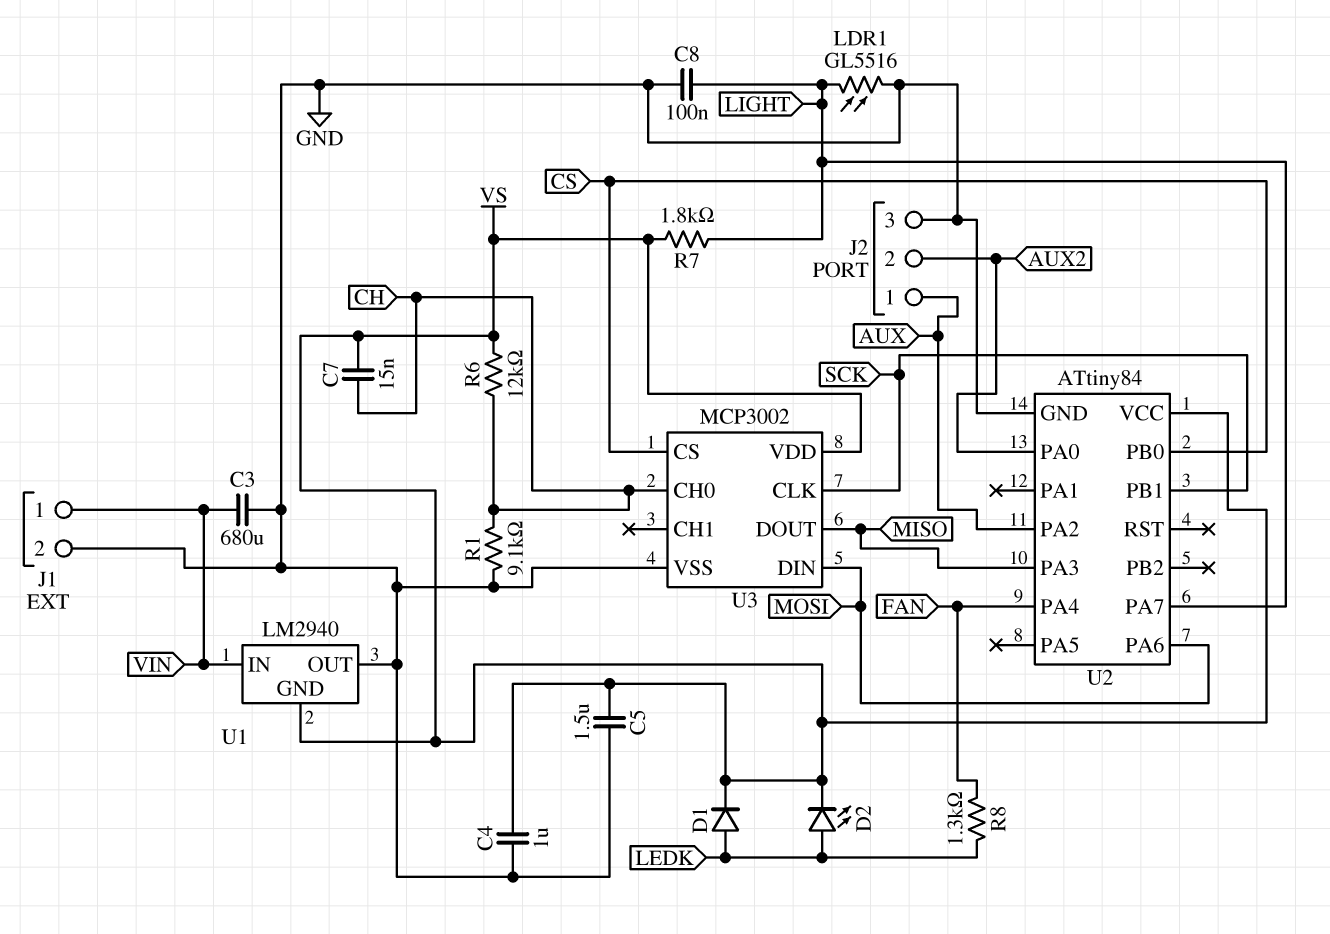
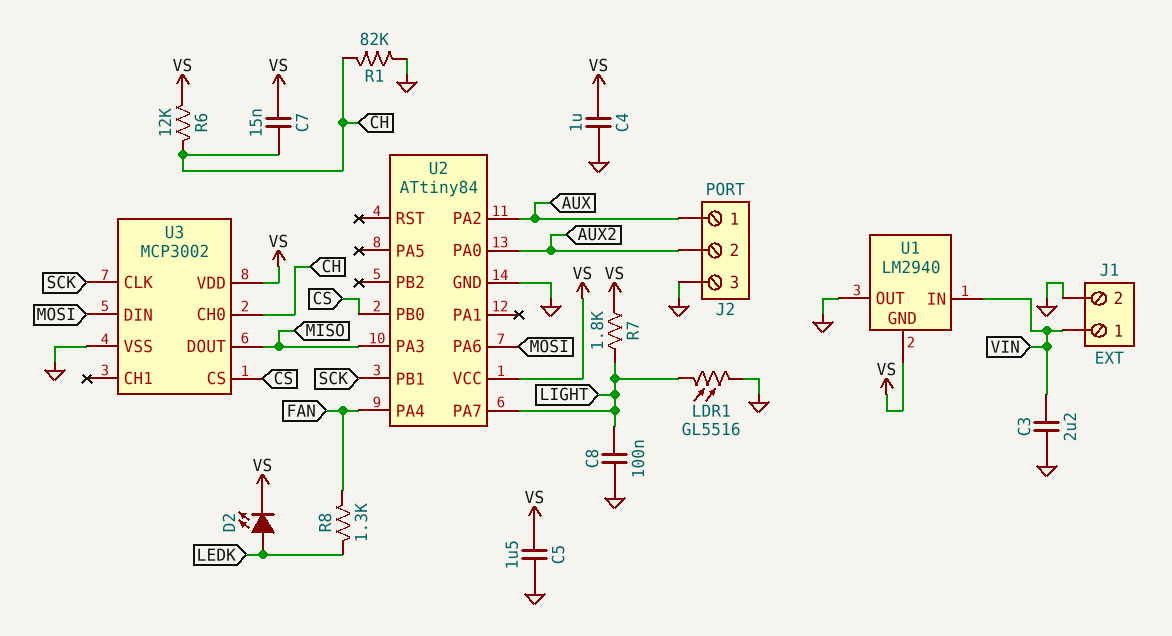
C3: 680uF (GND, VIN) -> 2.2uF (GND, VIN)
D1: diode (A LEDK, K VS) -> none
R1: 9.1k (CH, GND) -> 82k (CH, GND)

